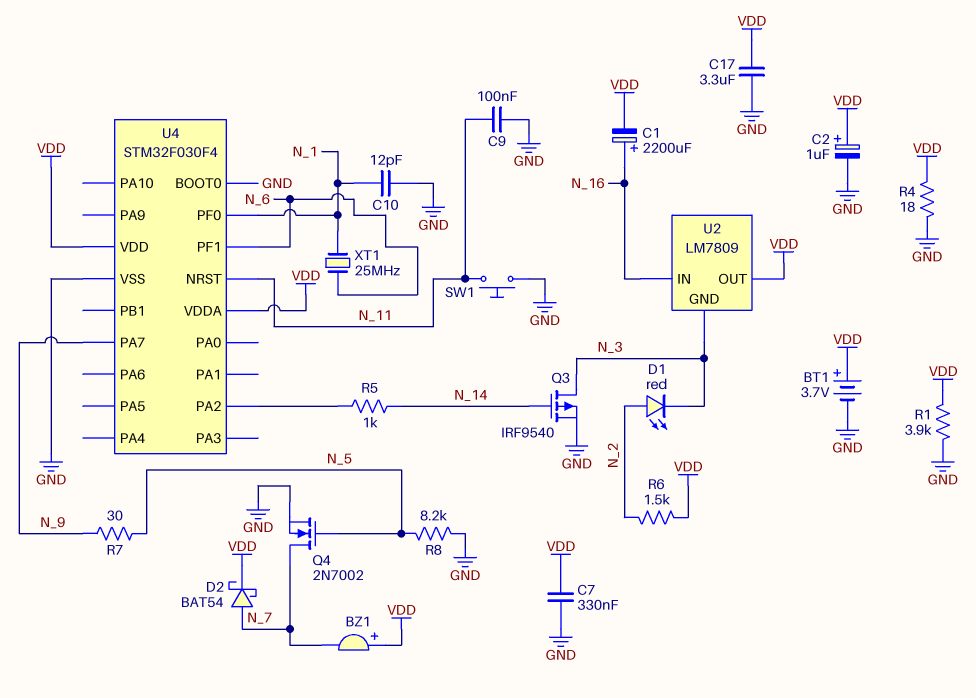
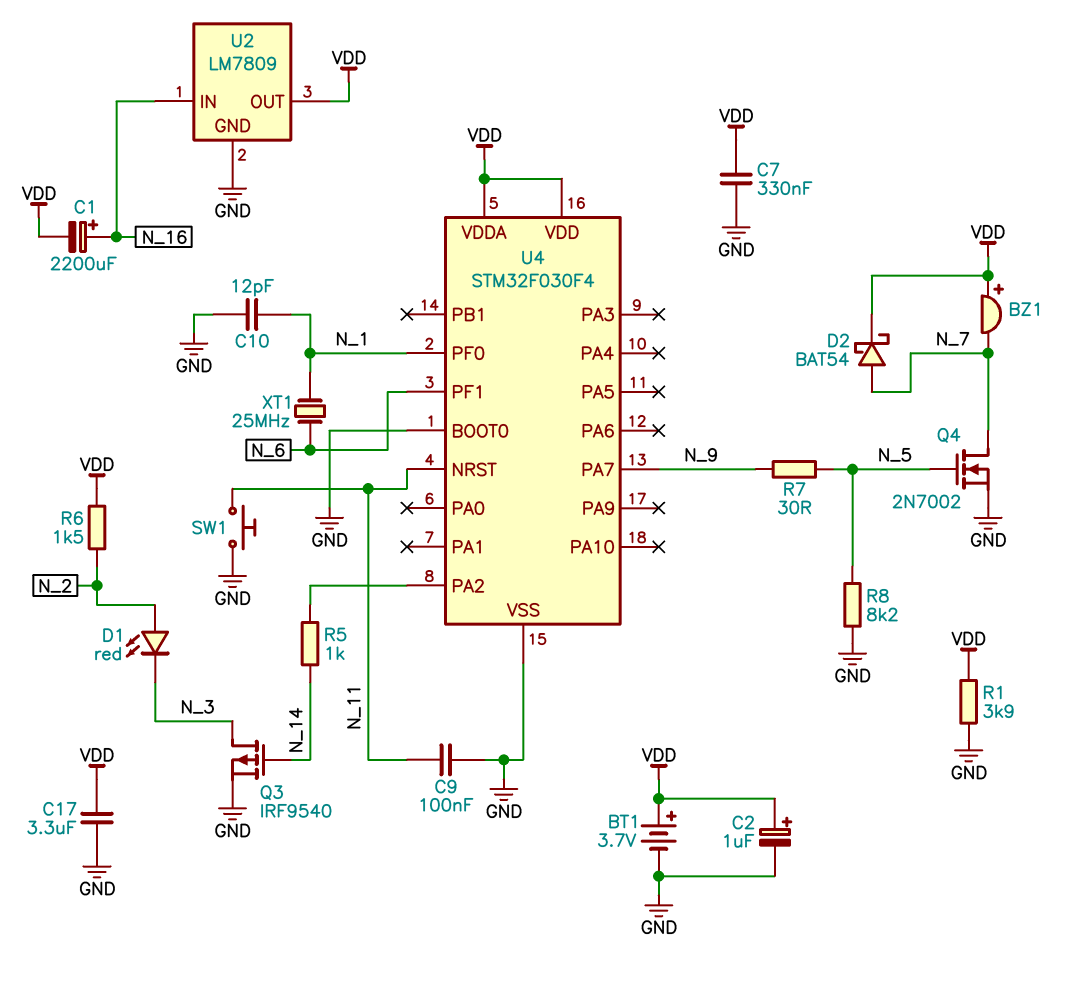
R4: 18 (GND, VDD) -> none
U2 pin GND: N_3 -> GND

